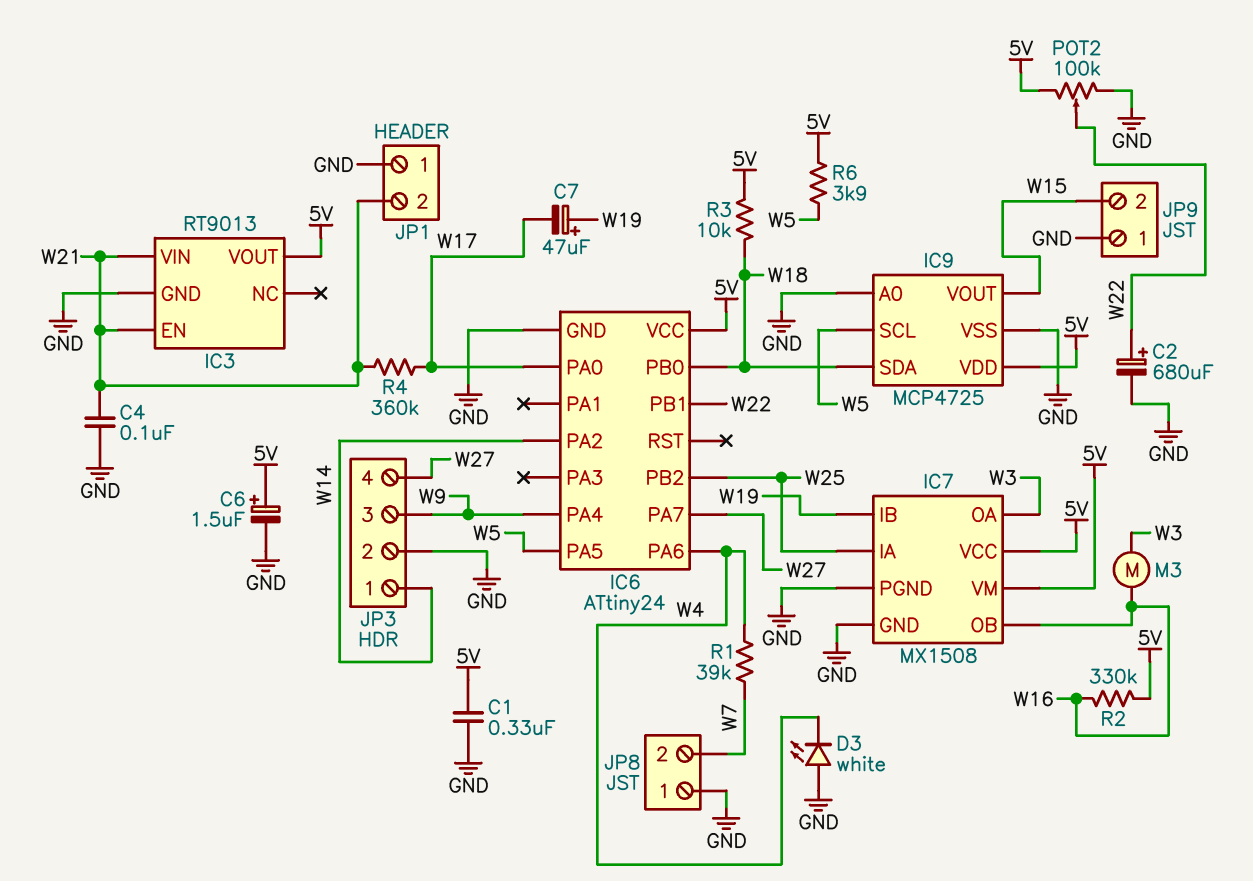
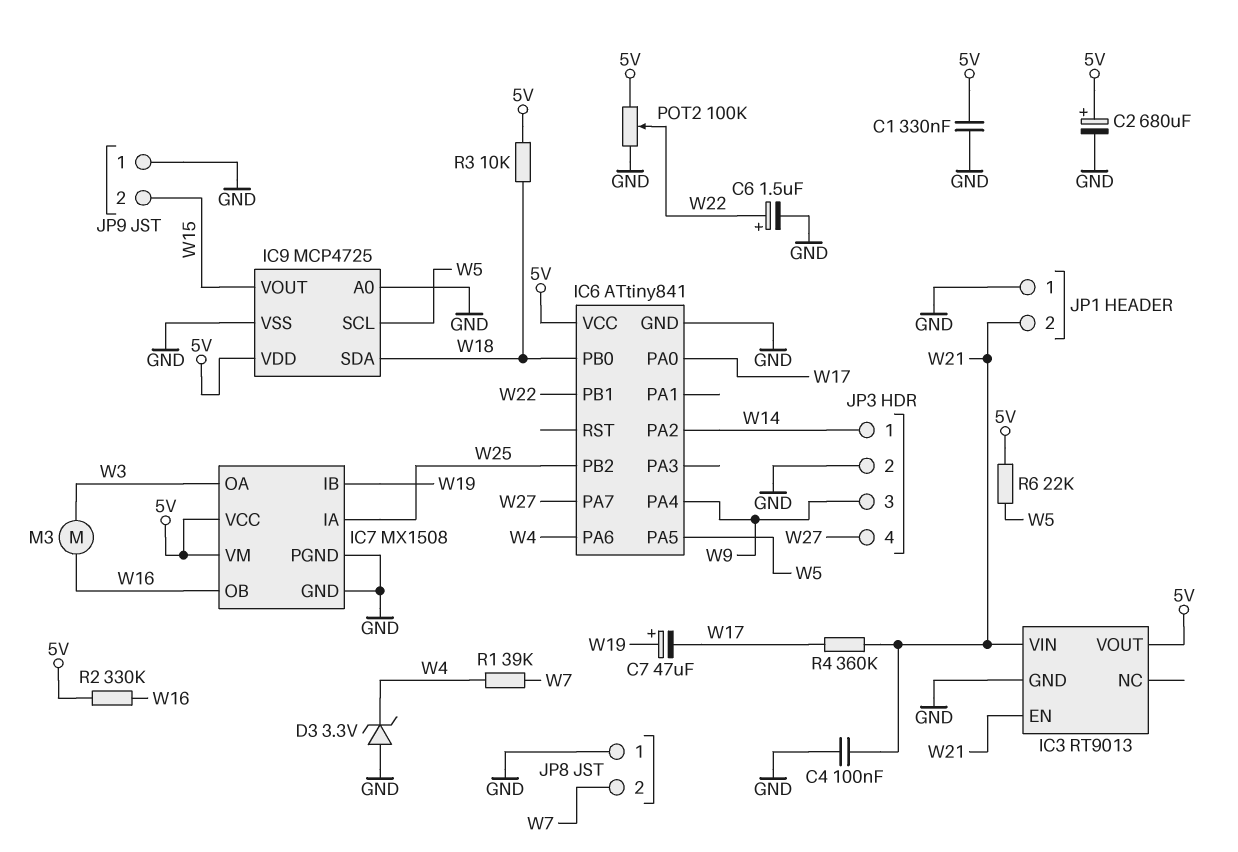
C2: 680uF (plus W22, minus GND) -> 680uF (plus 5V, minus GND)
C6: 1.5uF (plus 5V, minus GND) -> 1.5uF (plus W22, minus GND)
D3: LED white (A GND, K W4) -> zener 3.3V (A GND, K W4)
IC6: ATtiny24 -> ATtiny841
R6: 3.9k (5V, W5) -> 22k (5V, W5)

